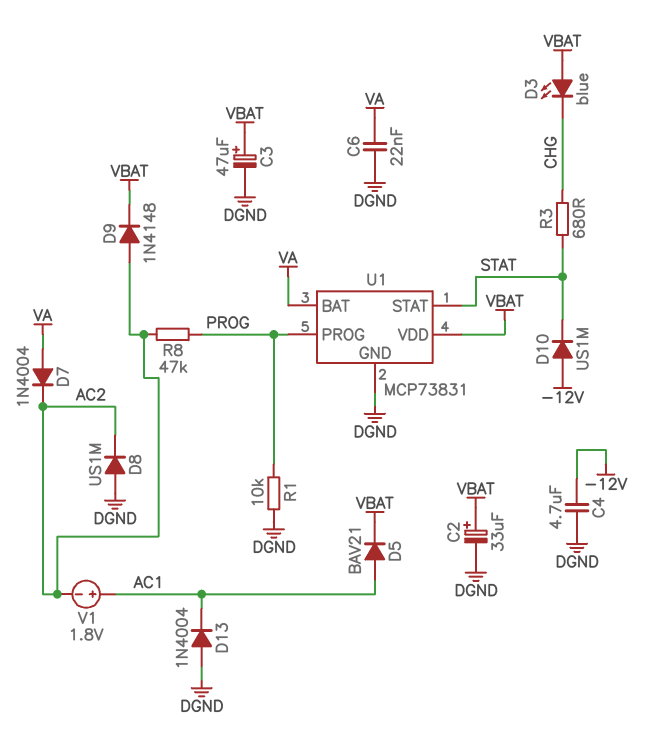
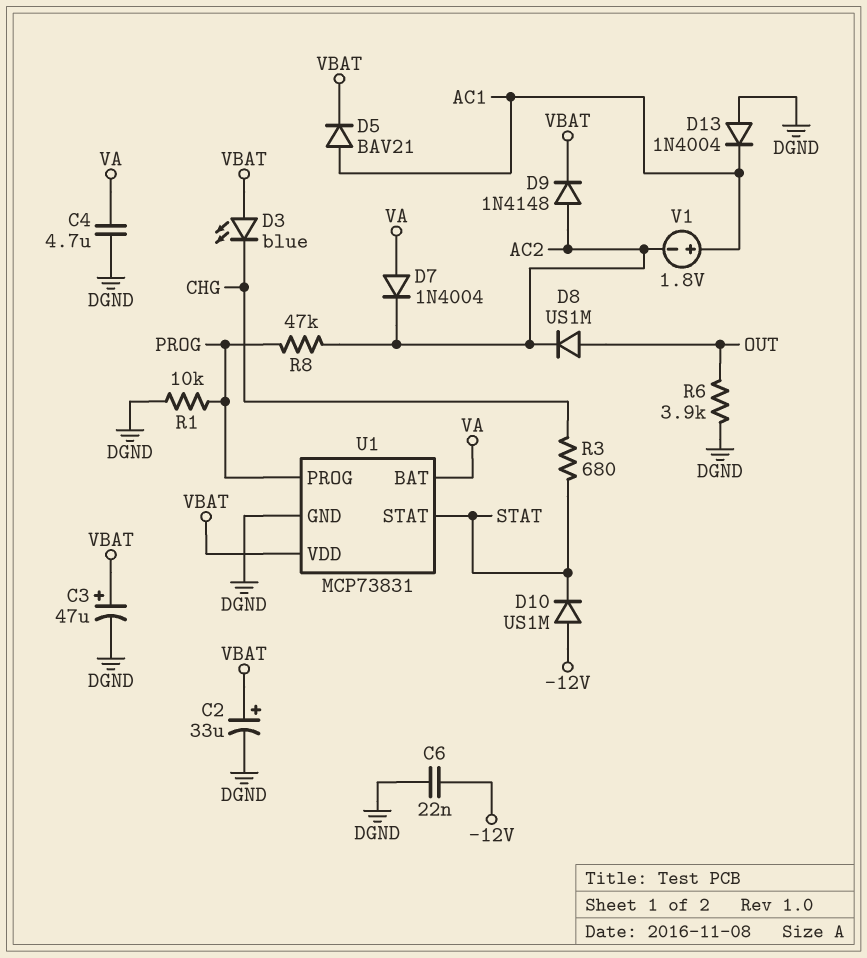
C4: 4.7uF (-12V, DGND) -> 4.7uF (DGND, VA)
C6: 22nF (DGND, VA) -> 22nF (-12V, DGND)
D8: diode US1M (A DGND, K AC2) -> diode US1M (A OUT, K AC2)
R6: none -> 3.9k (DGND, OUT)

